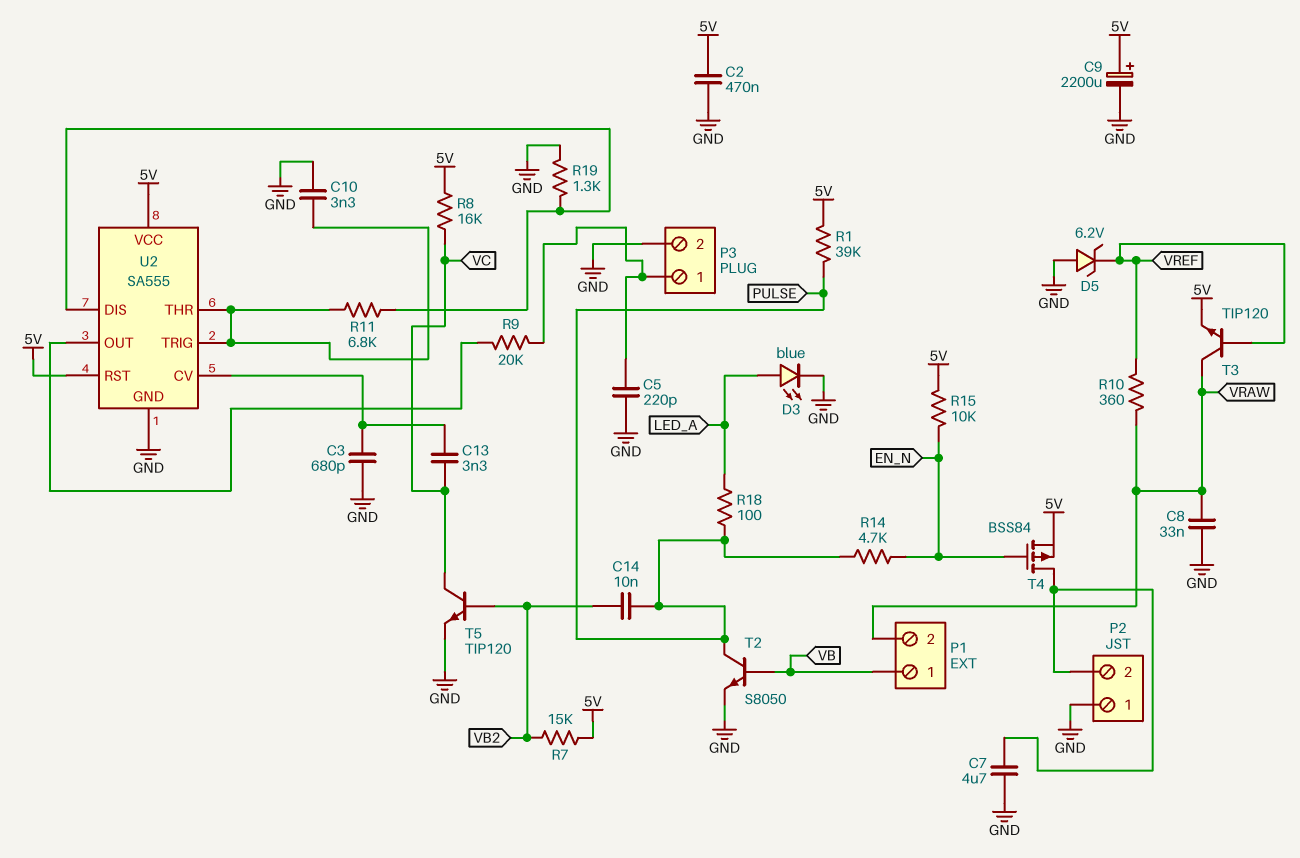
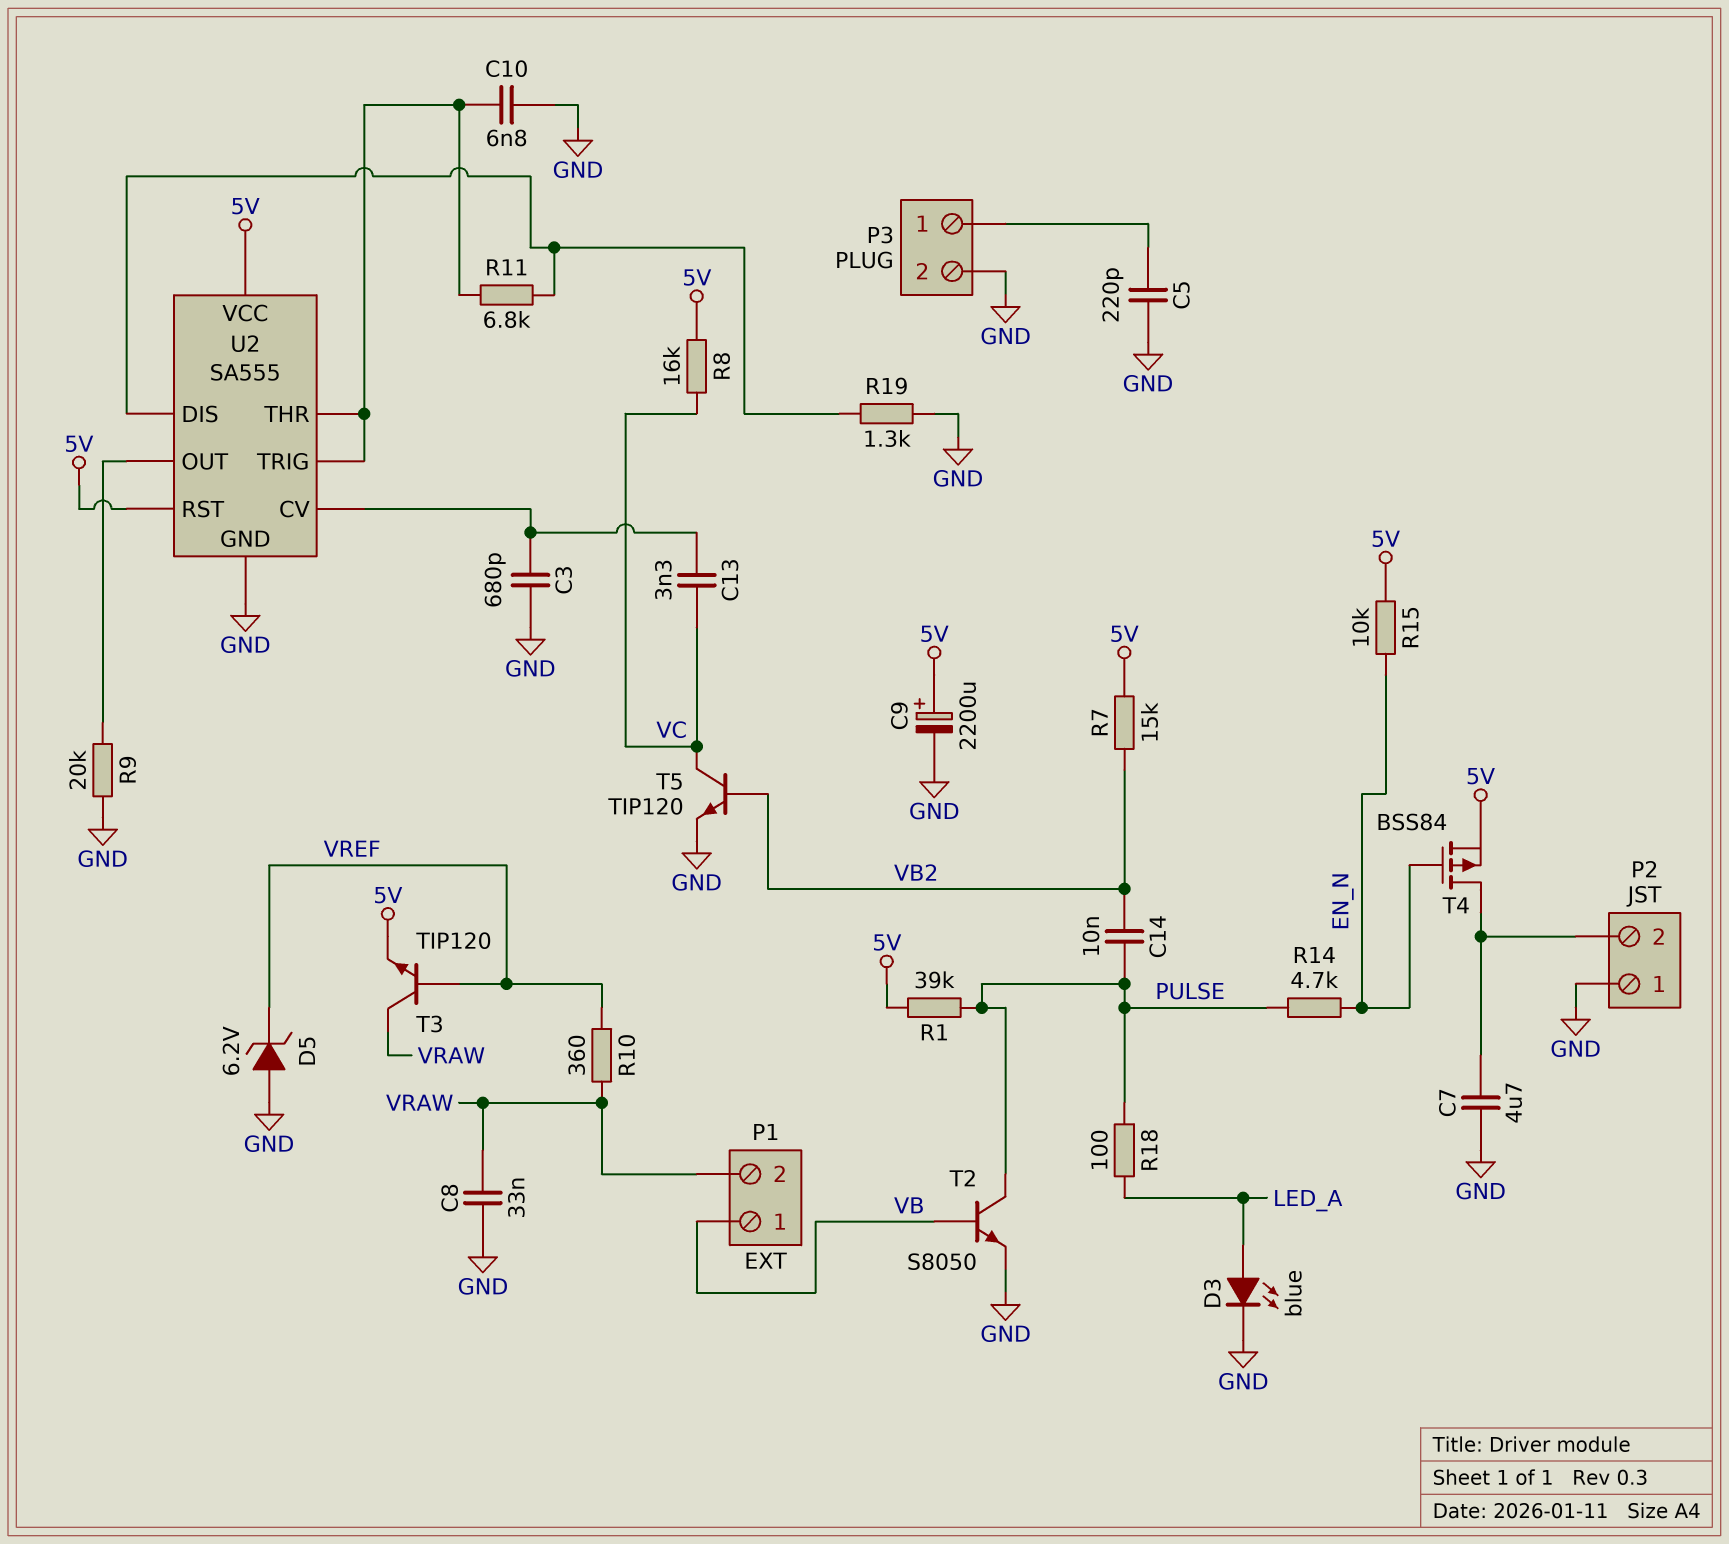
C2: 470nF (5V, GND) -> none
C10: 3.3nF (GND, U2/THR) -> 6.8nF (GND, U2/THR)
R9: 20k (P3/1, U2/OUT) -> 20k (GND, U2/OUT)

